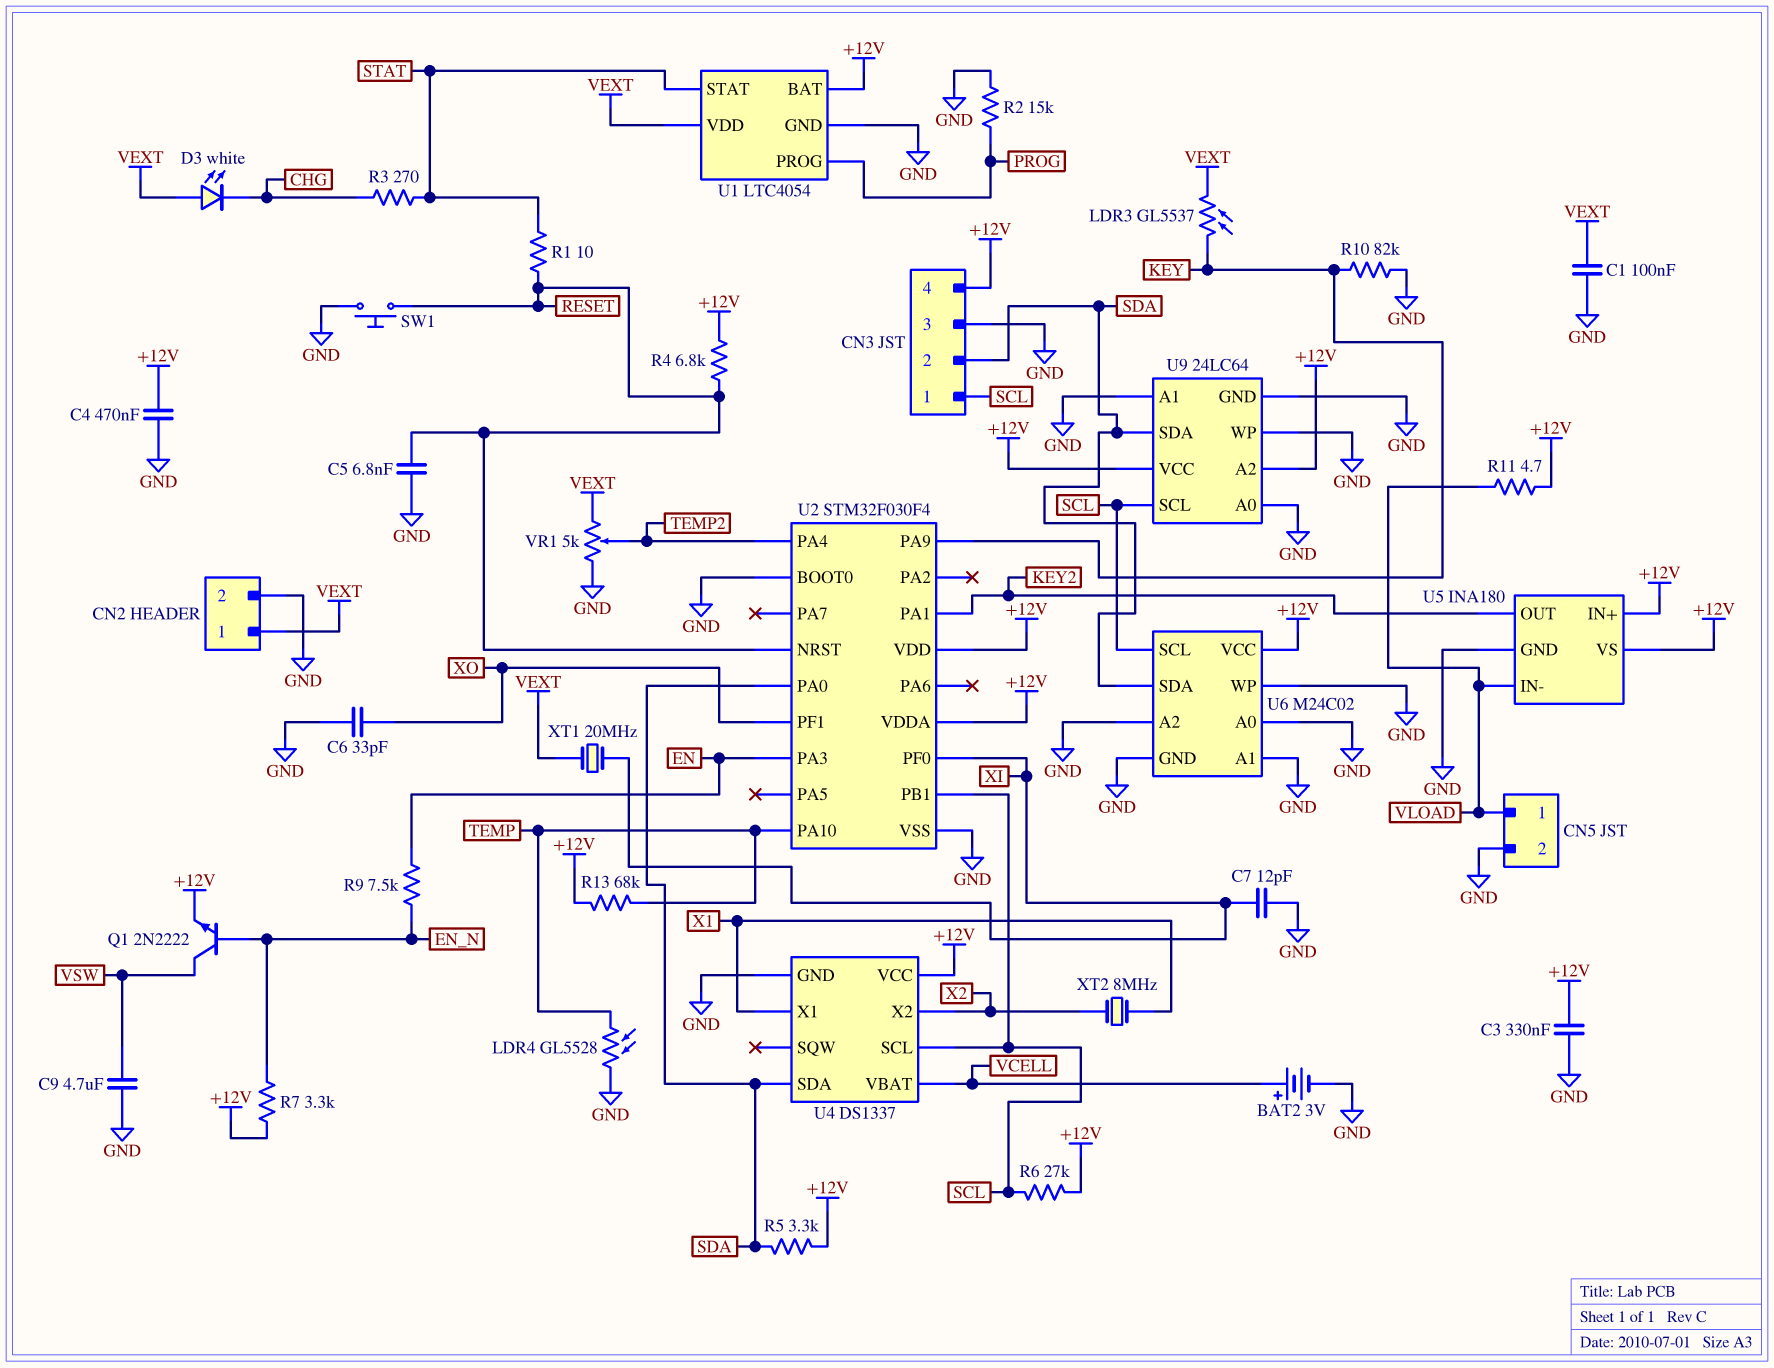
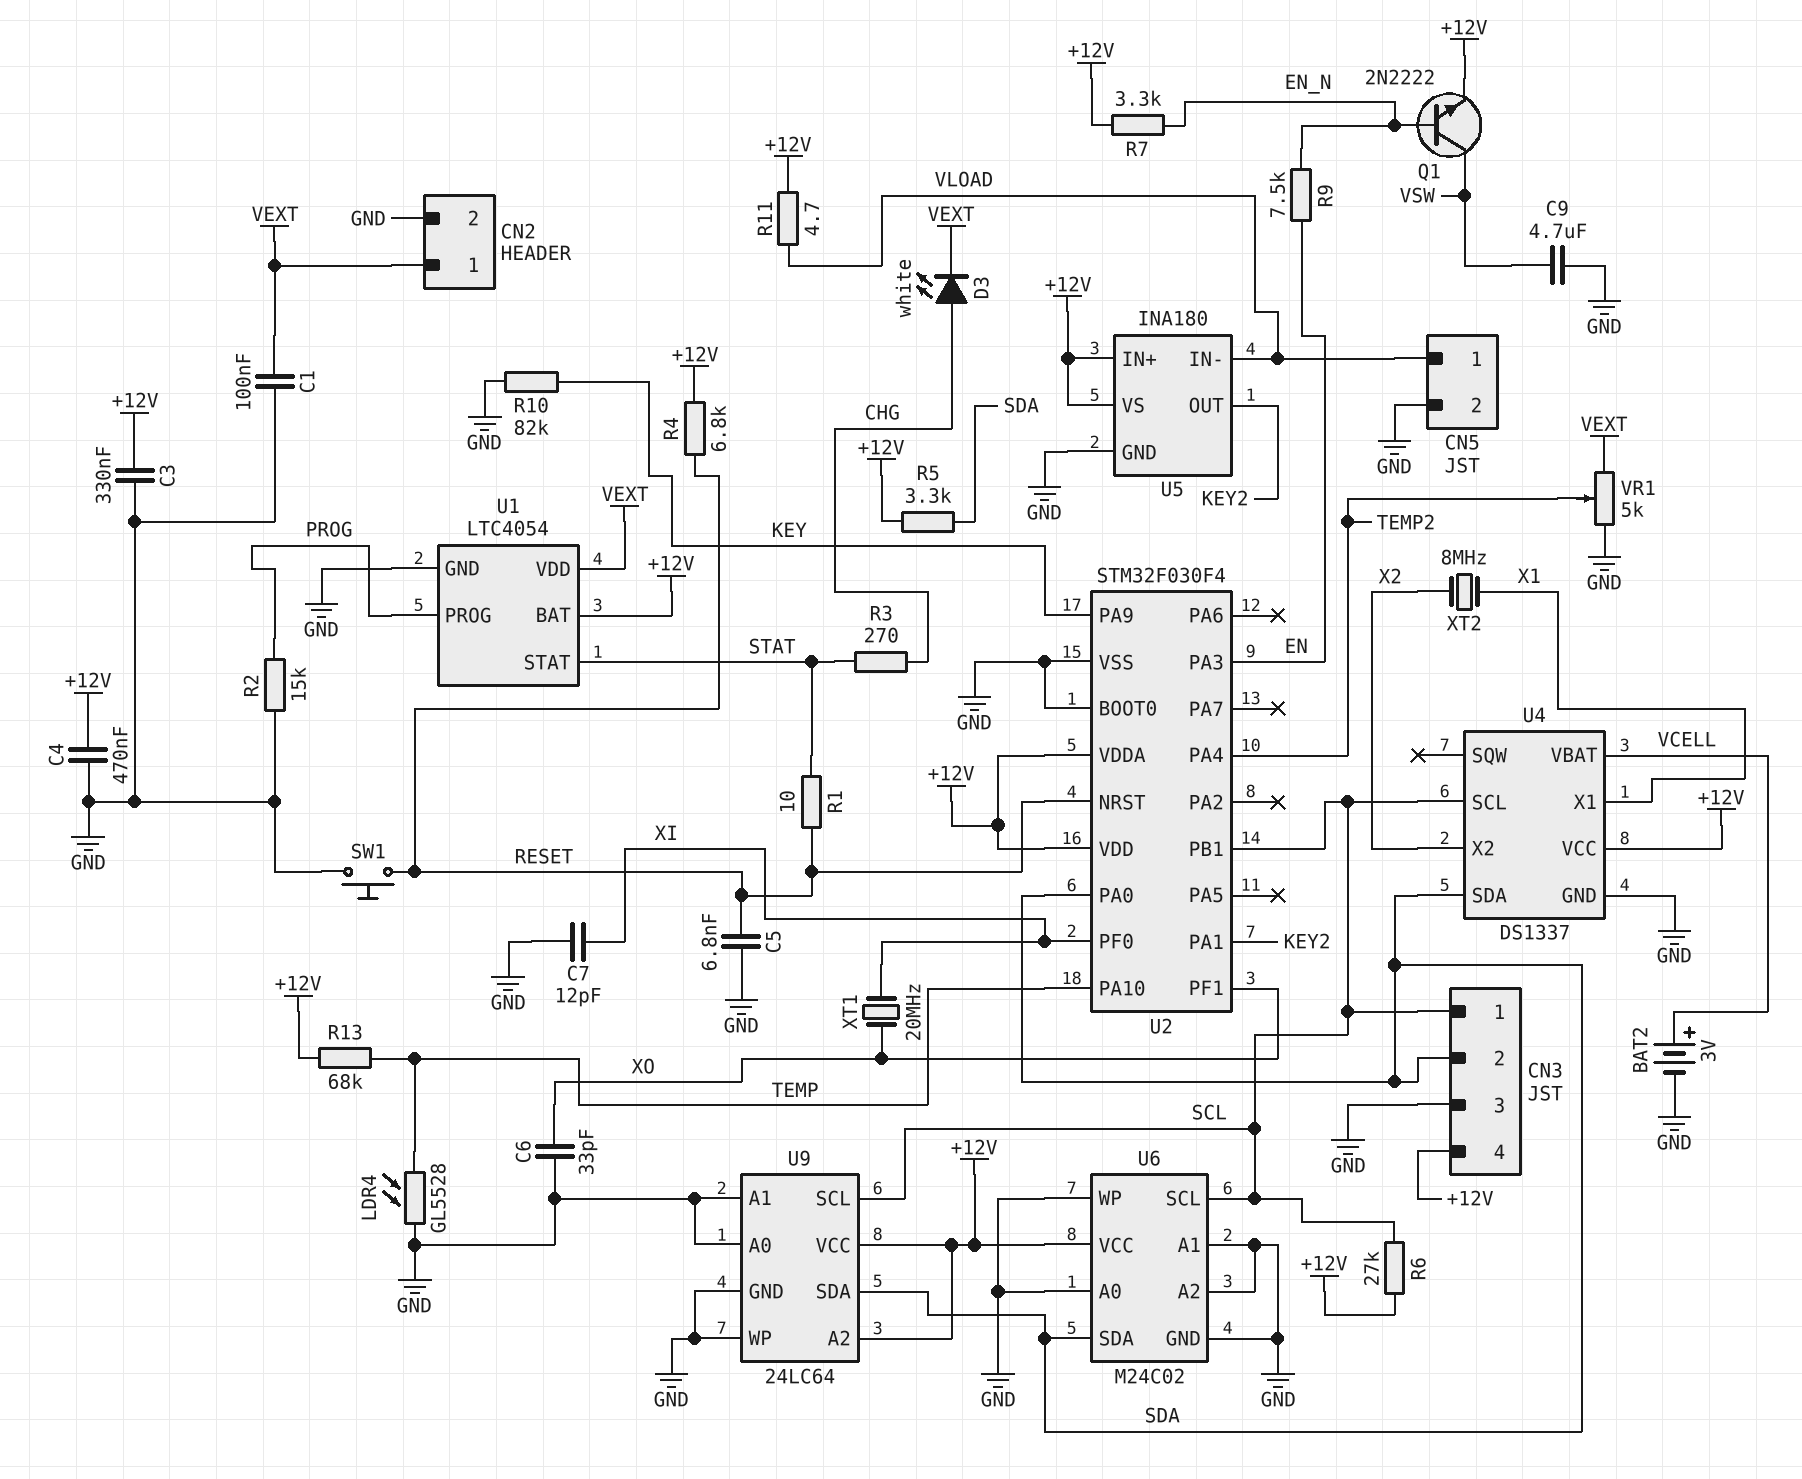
D3: LED white (A VEXT, K CHG) -> LED white (A CHG, K VEXT)
LDR3: GL5537 (KEY, VEXT) -> none
XT1: 20MHz (VEXT, XI) -> 20MHz (XI, XO)

